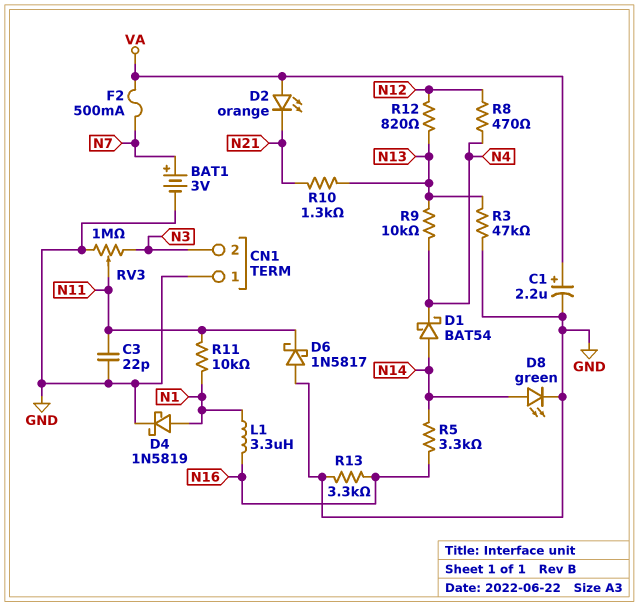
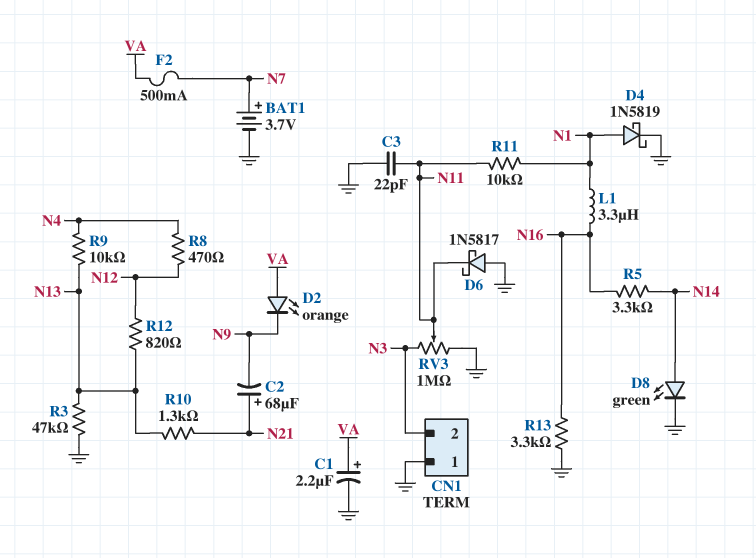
BAT1: 3V (plus N7, minus GND) -> 3.7V (plus N7, minus GND)
C2: none -> 68uF (plus N21, minus N9)
D1: schottky BAT54 (A N14, K N4) -> none
D2: LED orange (A VA, K N21) -> LED orange (A VA, K N9)

